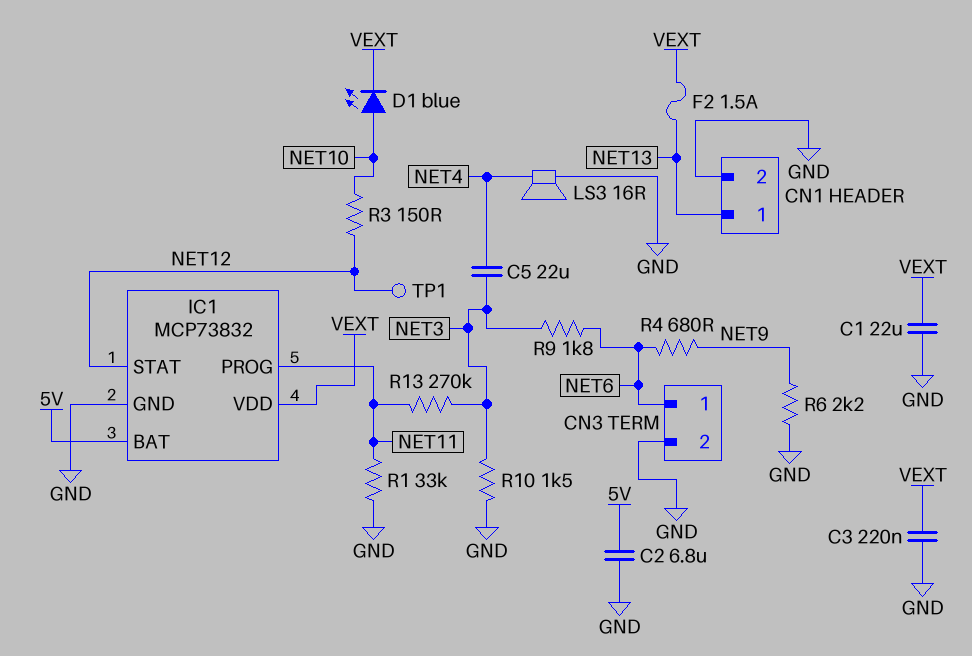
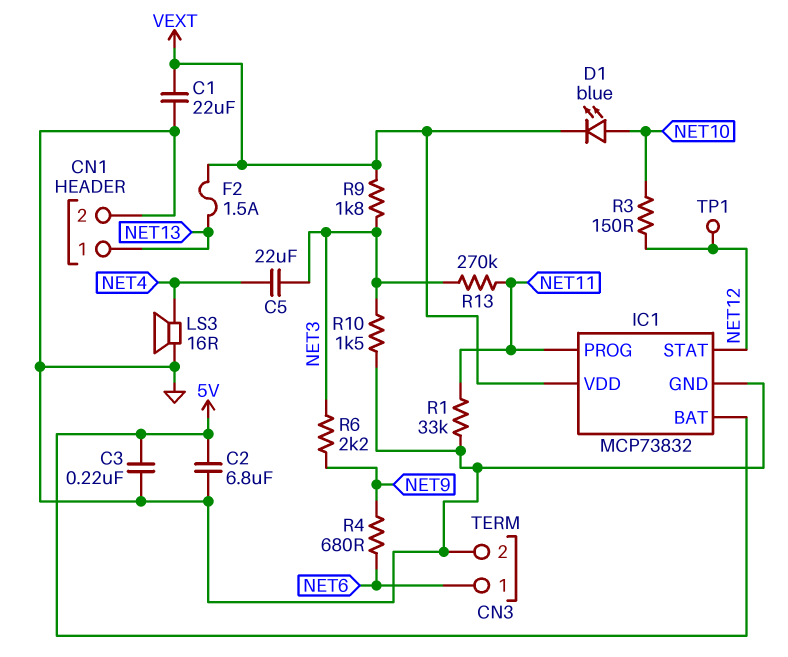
C3: 220nF (GND, VEXT) -> 220nF (5V, GND)
R6: 2.2k (GND, NET9) -> 2.2k (NET3, NET9)
R9: 1.8k (NET3, NET6) -> 1.8k (NET3, VEXT)

